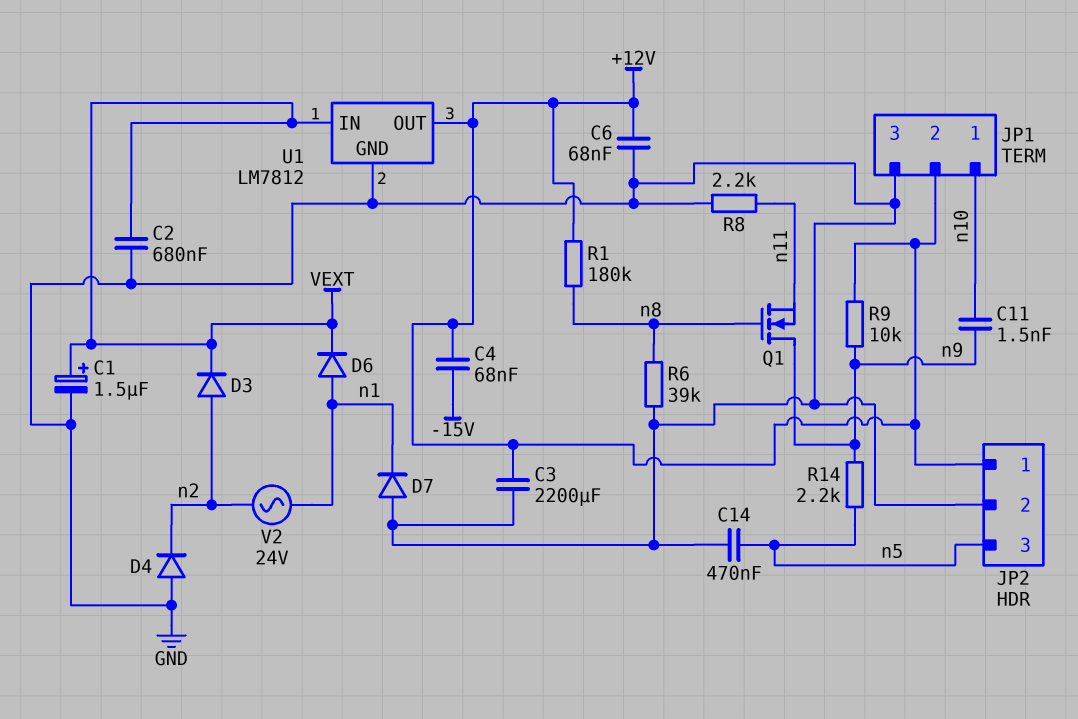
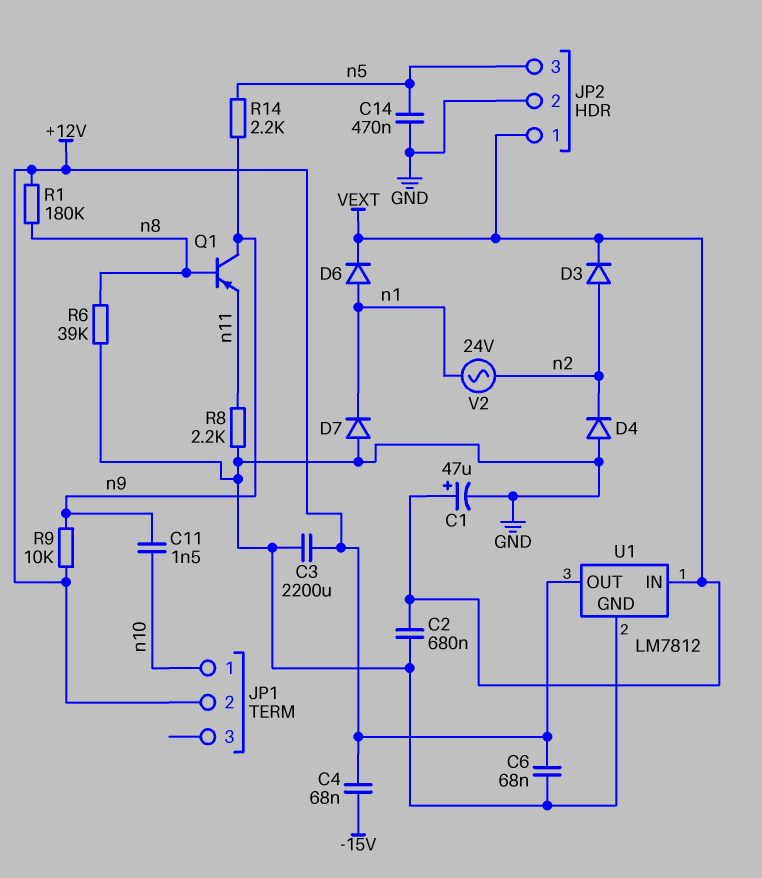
C1: 1.5uF (plus VEXT, minus GND) -> 47uF (plus VEXT, minus GND)
JP1 pin 3: GND -> none
JP2 pin 1: +12V -> VEXT
Q1: NMOS (G n8, D n9, S n11) -> PNP (B n8, C n9, E n11)

